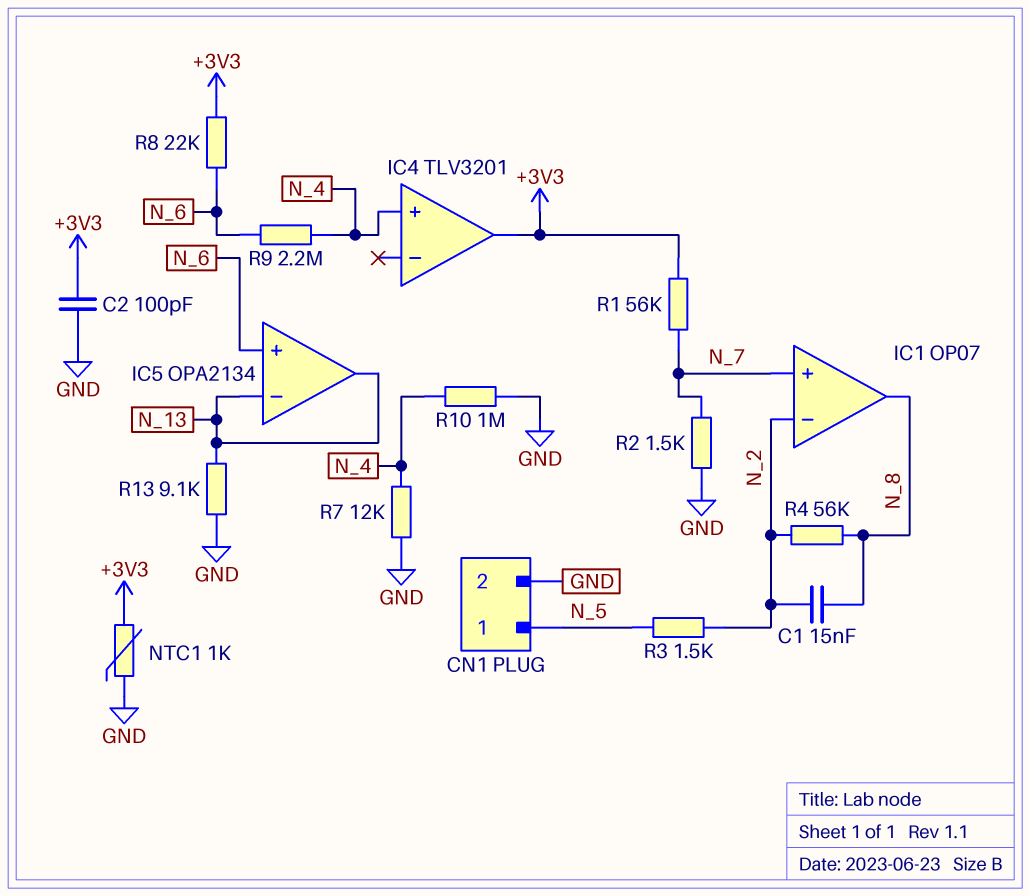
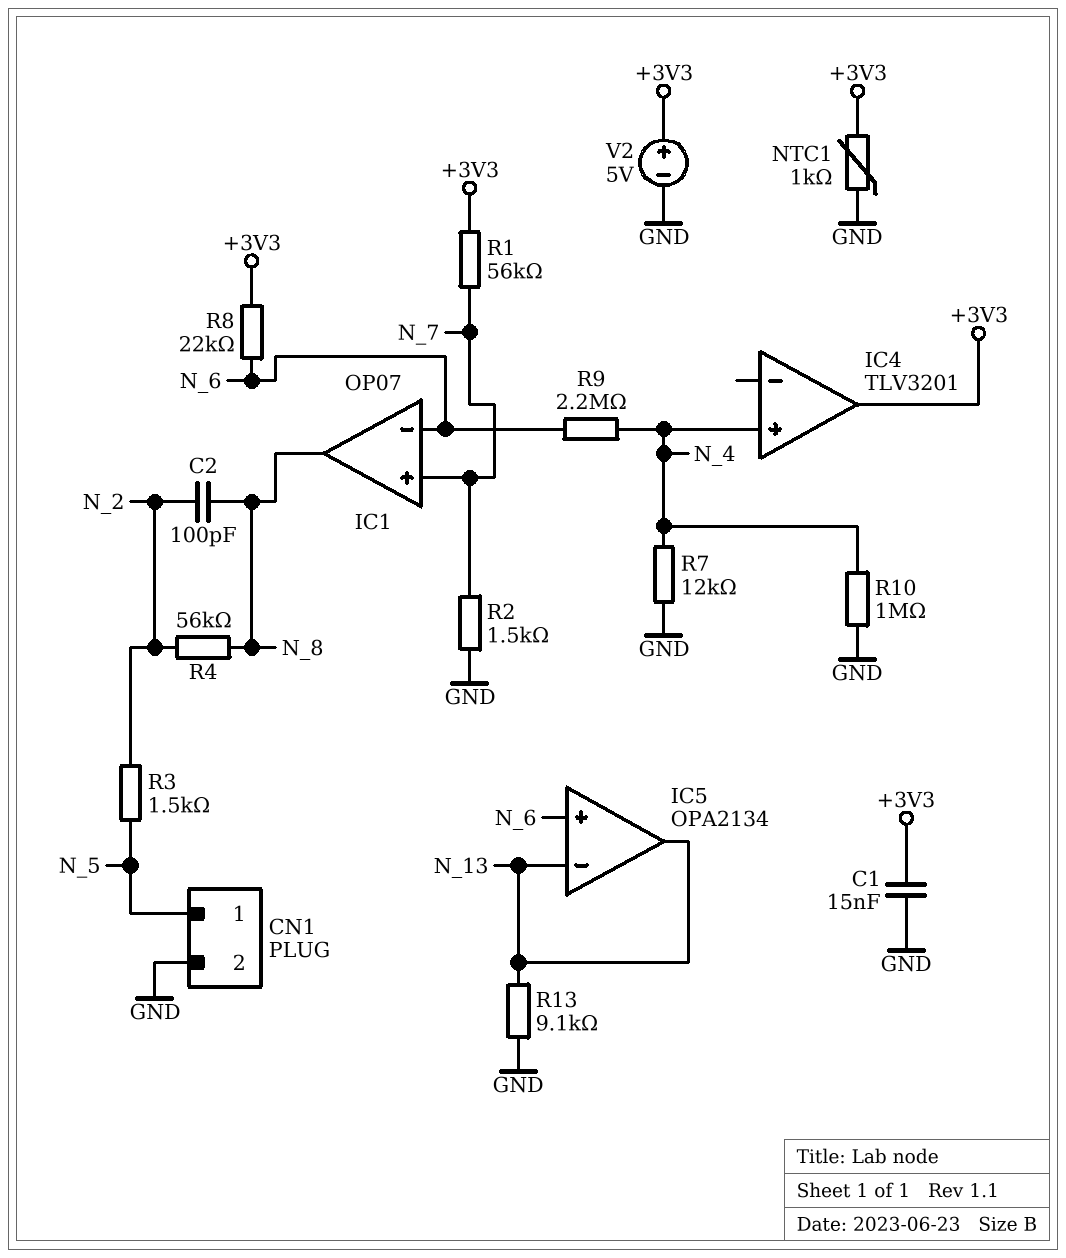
C1: 15nF (N_2, N_8) -> 15nF (+3V3, GND)
C2: 100pF (+3V3, GND) -> 100pF (N_2, N_8)
IC1 pin in-: N_2 -> N_6
V2: none -> 5V (plus +3V3, minus GND)

